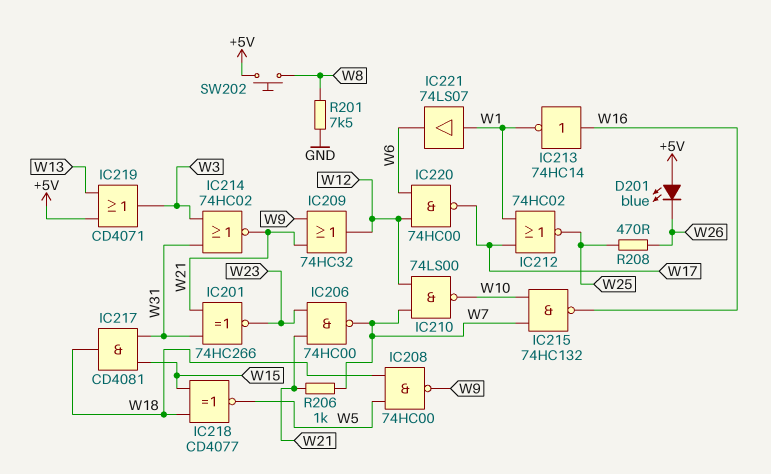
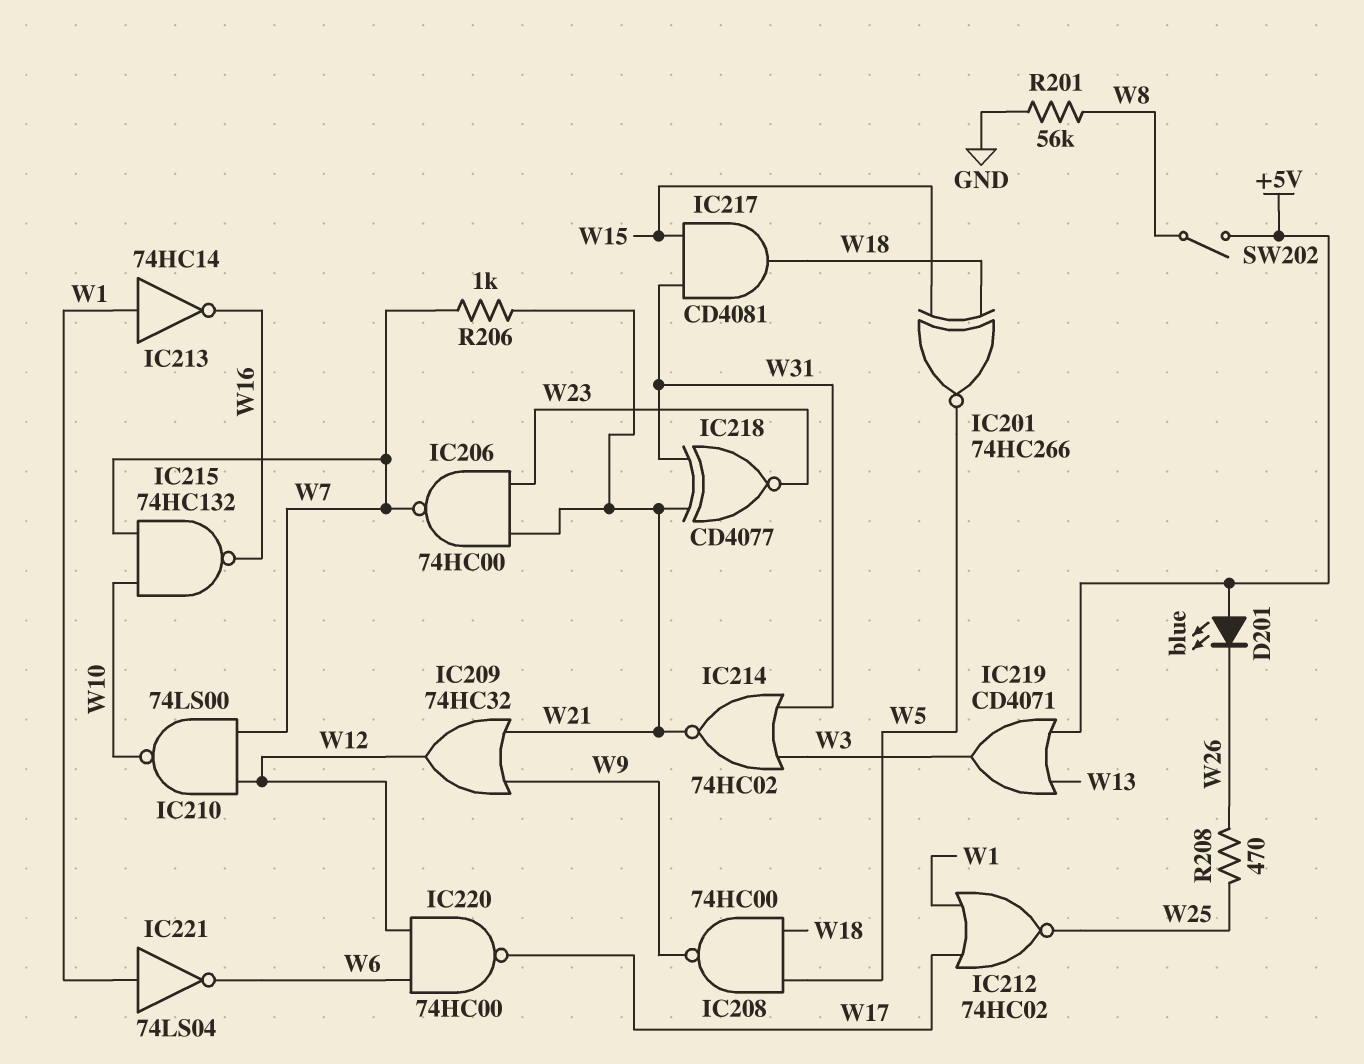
IC201: XNOR 74HC266 (in W21, in W31, out W23) -> XNOR 74HC266 (in W15, in W18, out W5)
IC213: NOT 74HC14 (in W16, out W1) -> NOT 74HC14 (in W1, out W16)
IC218: XNOR CD4077 (in W15, in W18, out W5) -> XNOR CD4077 (in W21, in W31, out W23)
IC221: buffer 74LS07 (in W1, out W6) -> NOT 74LS04 (in W1, out W6)
R201: 7.5k (GND, W8) -> 56k (GND, W8)
SW202: button (+5V, W8) -> switch (+5V, W8)

